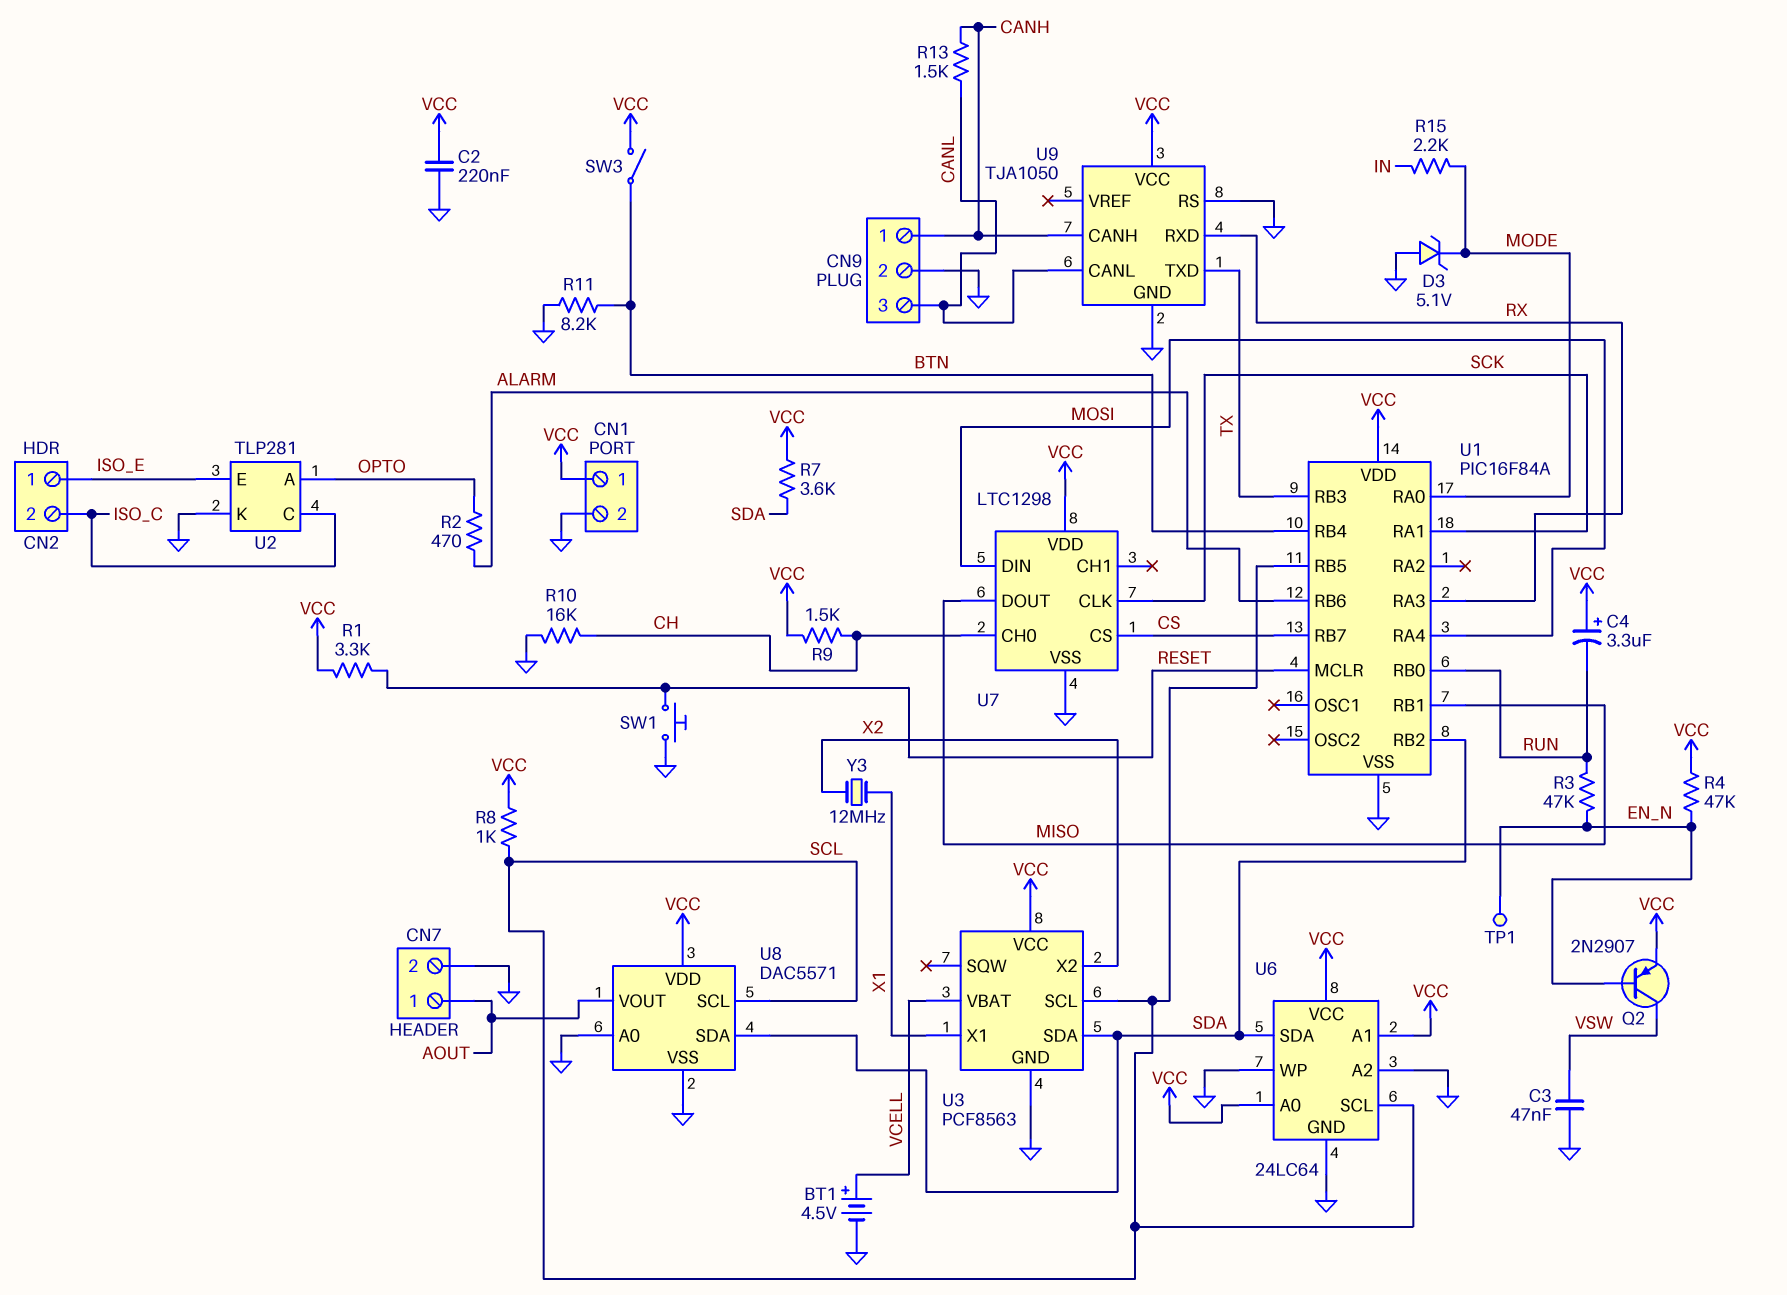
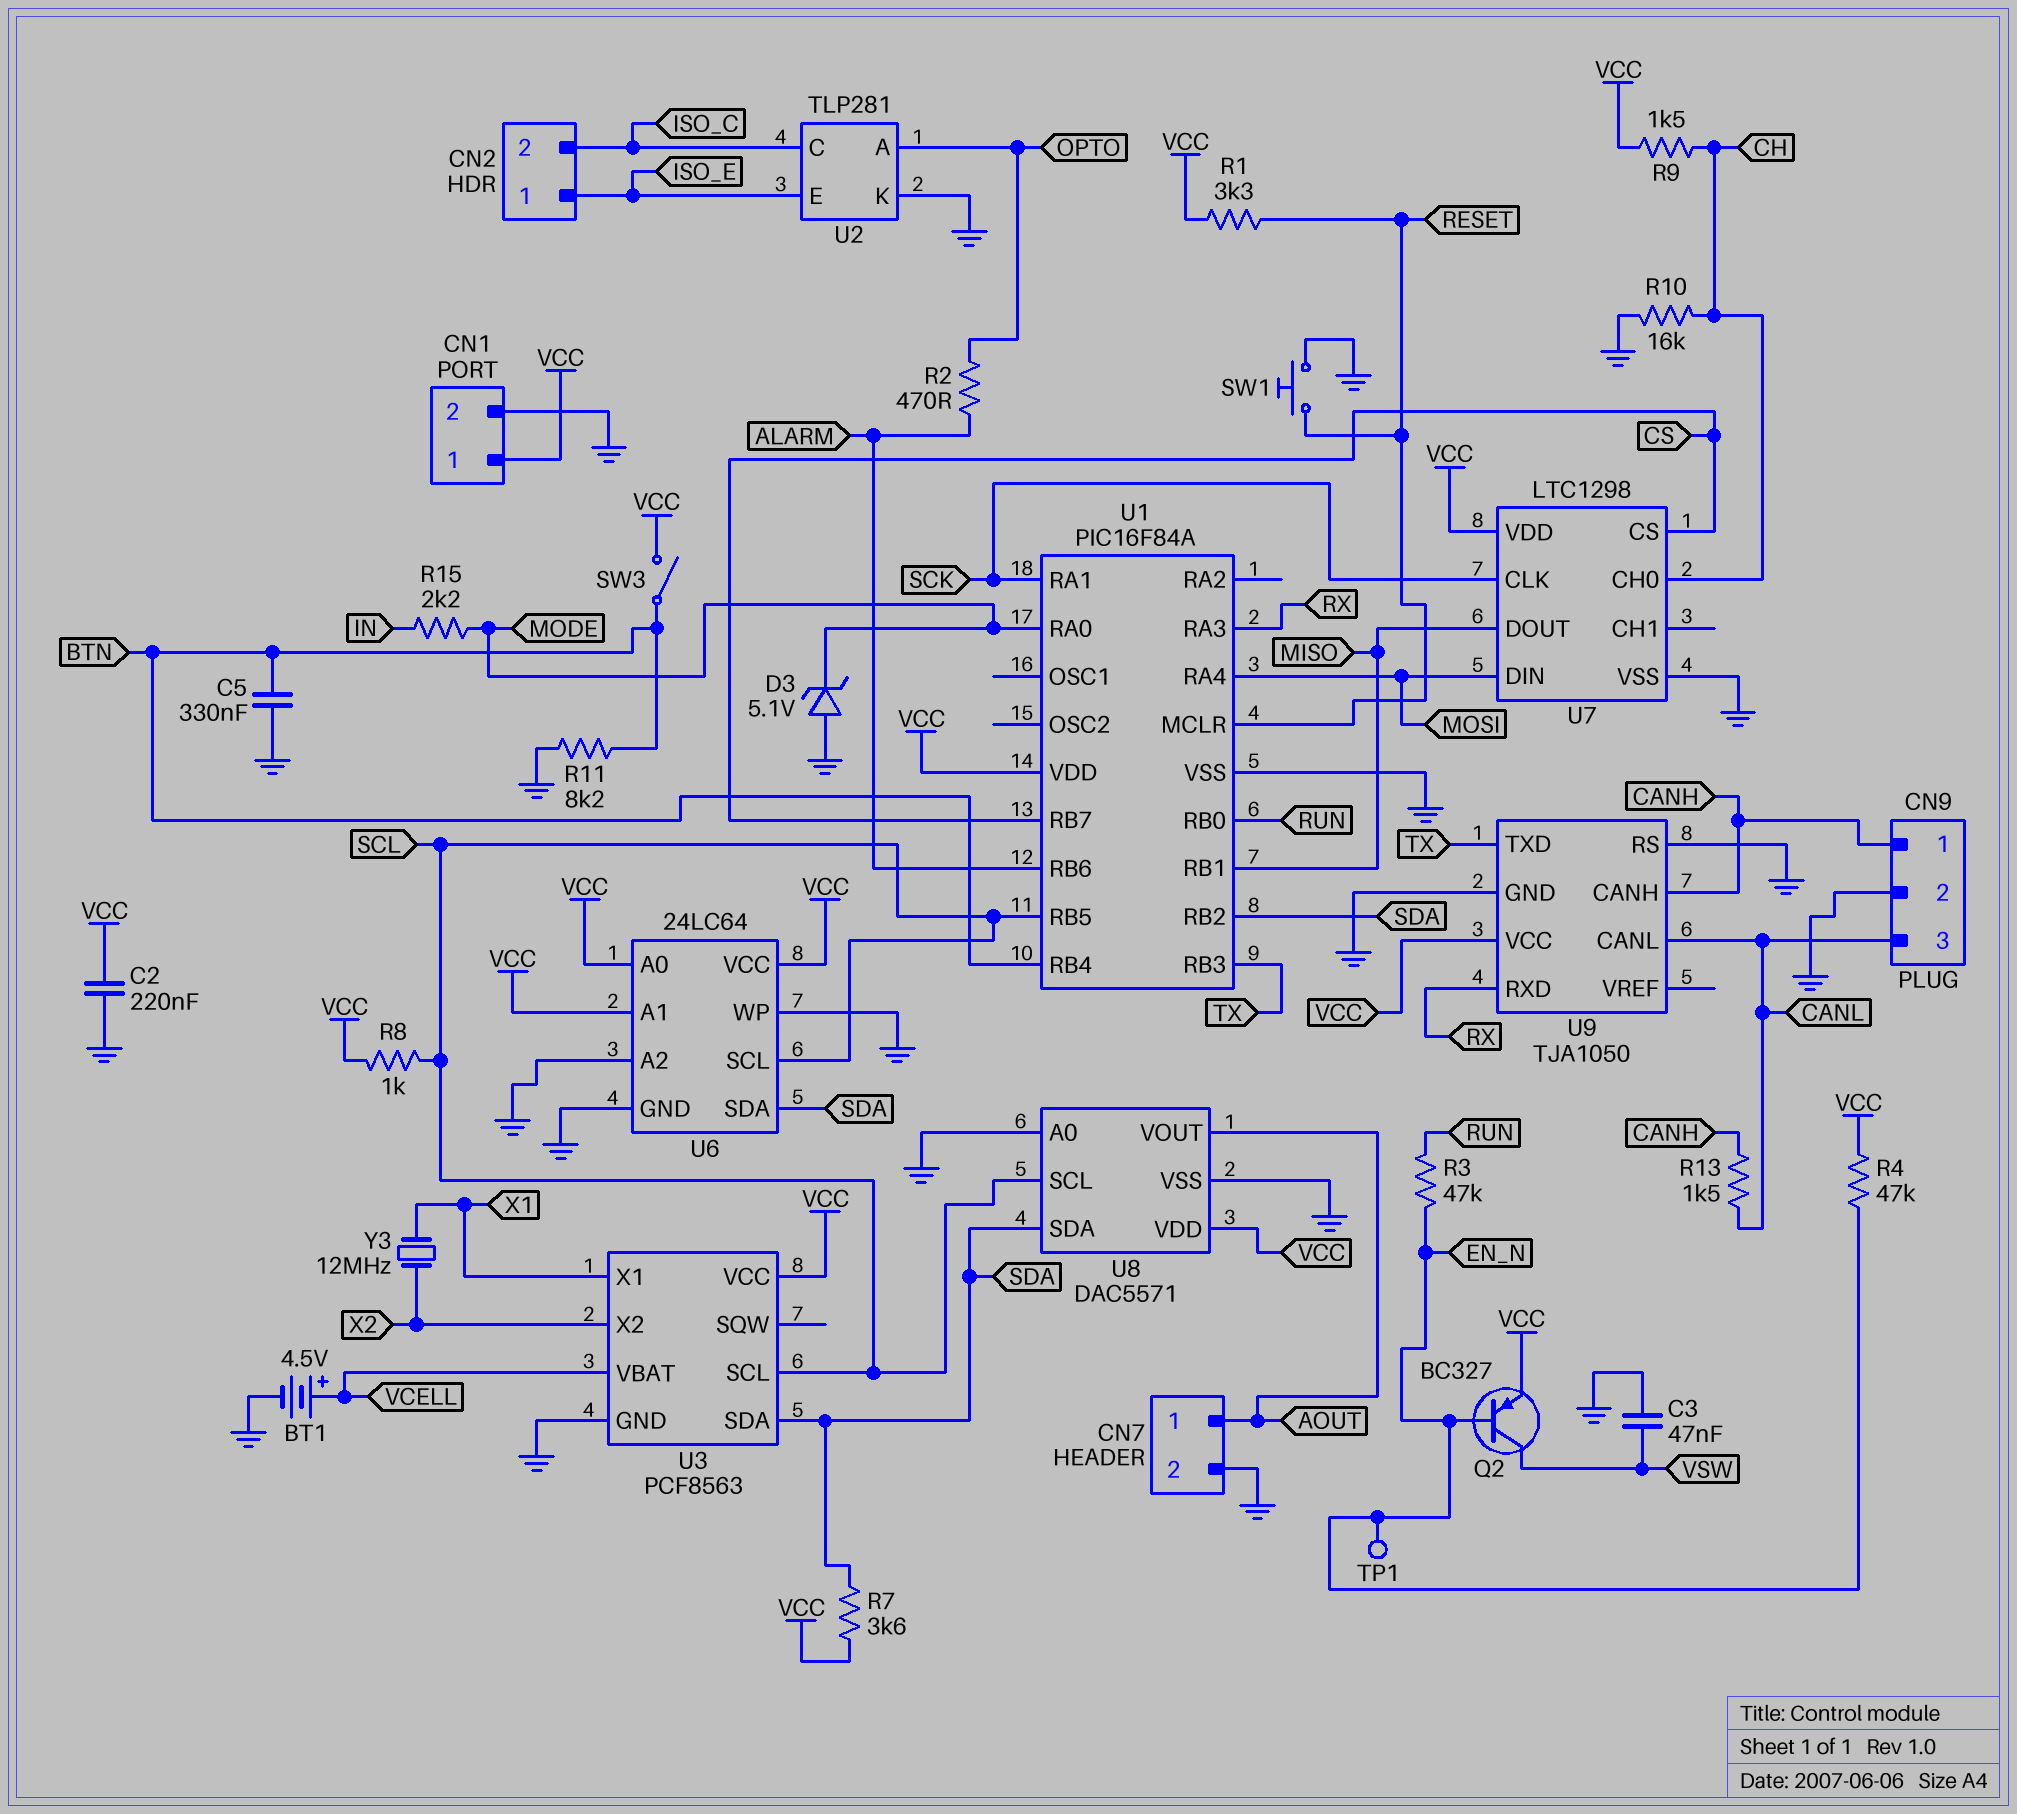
C4: 3.3uF (plus VCC, minus RUN) -> none
C5: none -> 330nF (BTN, GND)
Q2: PNP 2N2907 (B EN_N, C VSW, E VCC) -> PNP BC327 (B EN_N, C VSW, E VCC)

